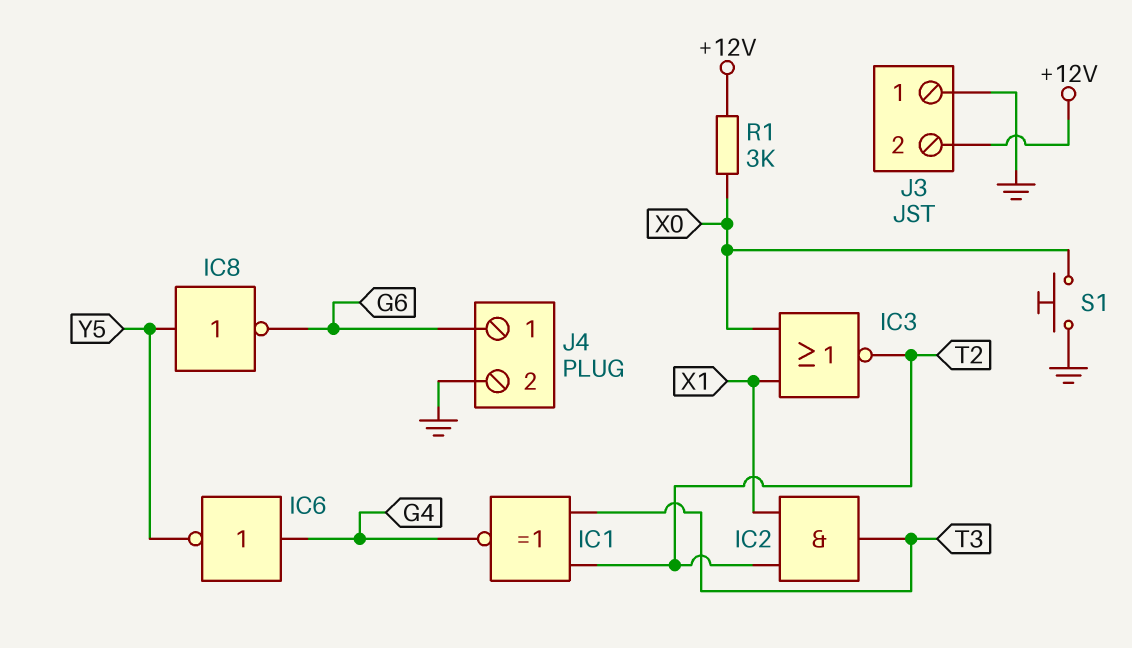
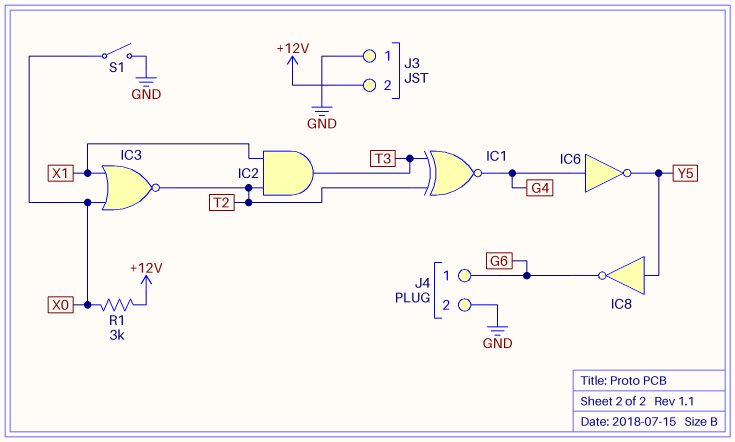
S1: button (GND, X0) -> switch (GND, X0)

